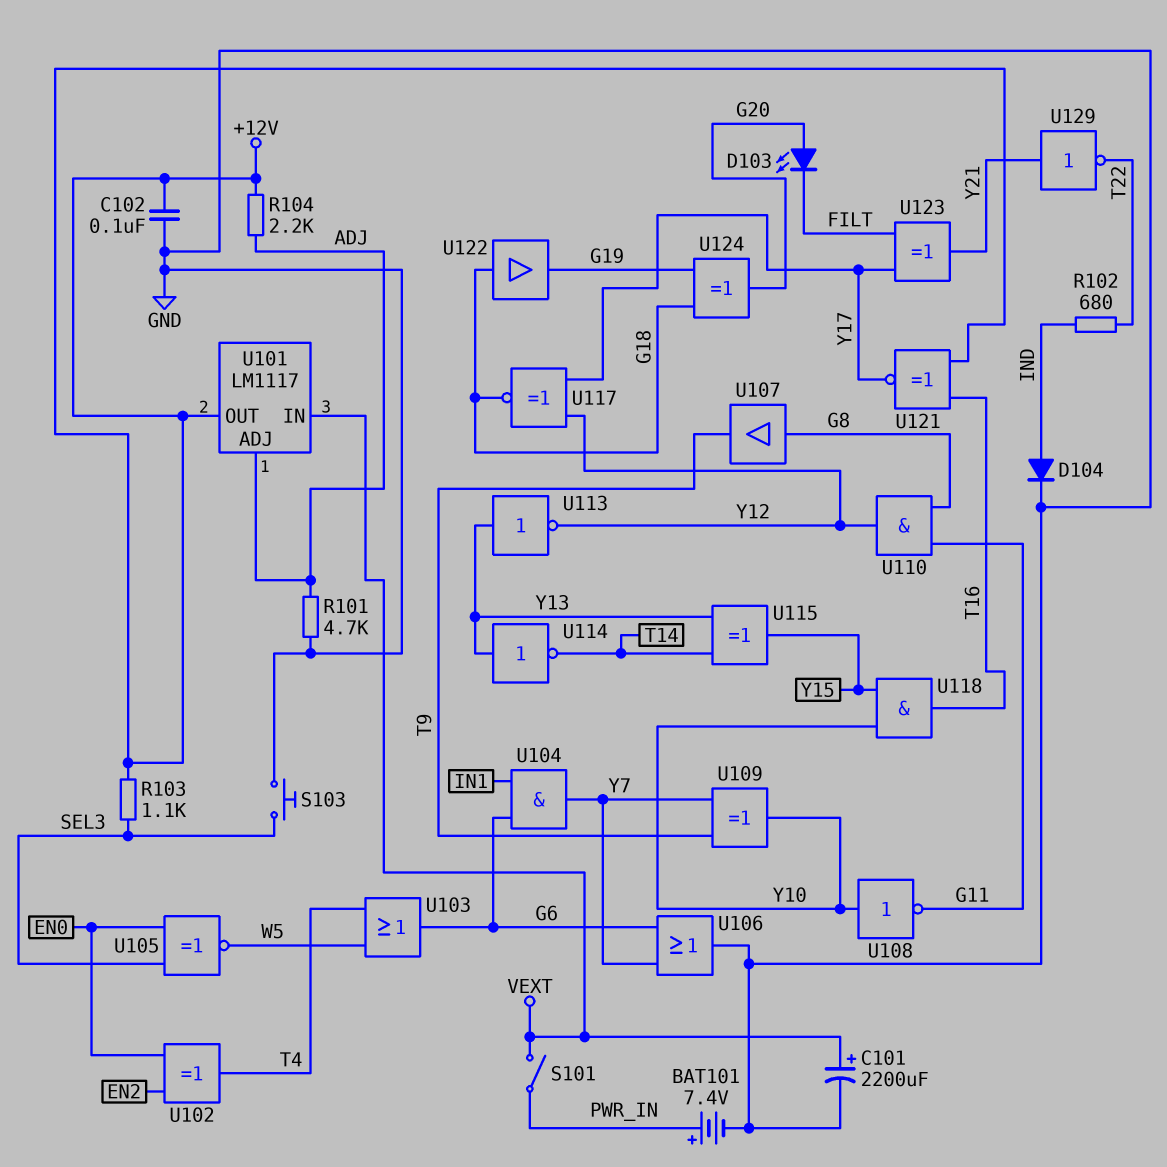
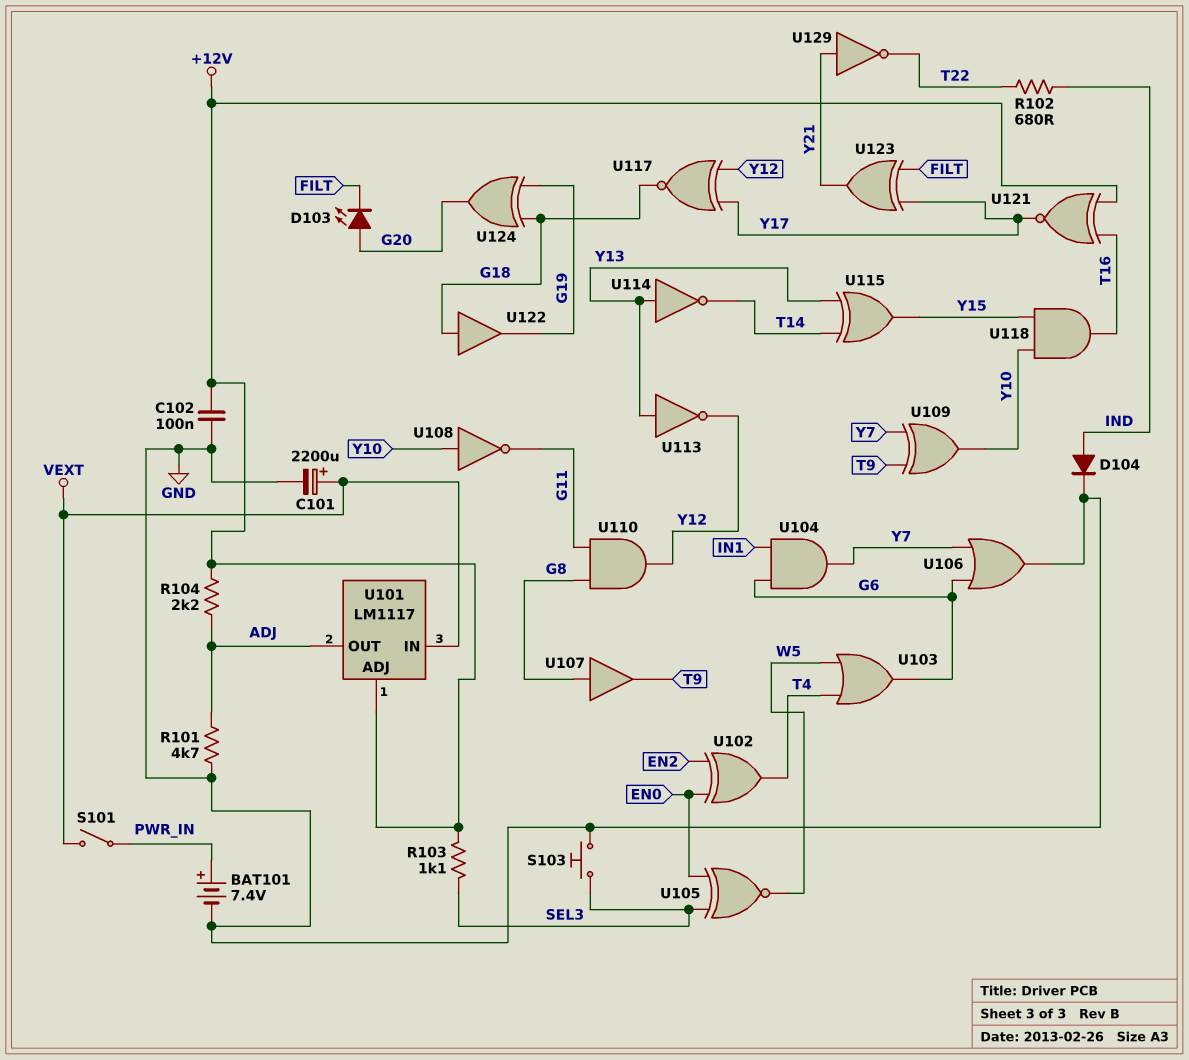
U101 pin ADJ: ADJ -> +12V
U101 pin OUT: +12V -> ADJ

